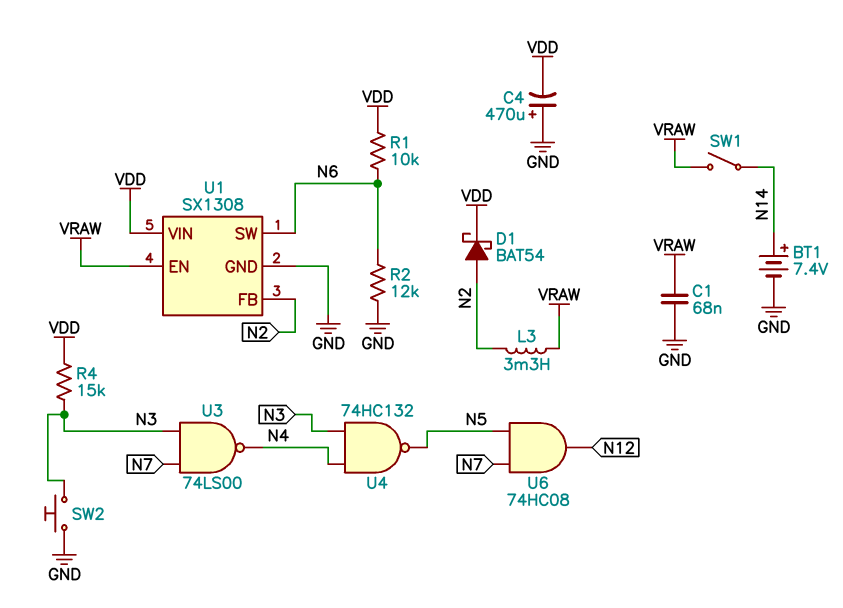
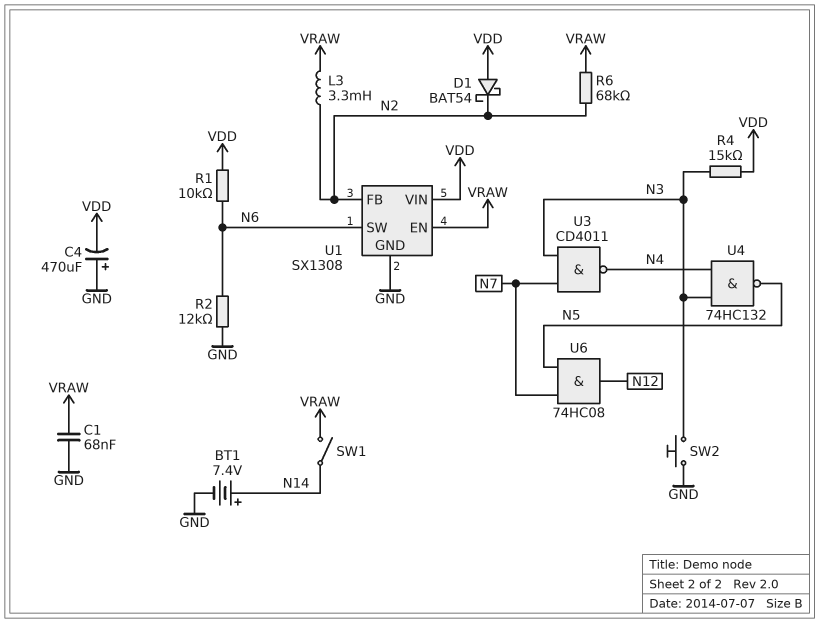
D1: schottky BAT54 (A N2, K VDD) -> schottky BAT54 (A VDD, K N2)
R6: none -> 68k (N2, VRAW)
U3: NAND 74LS00 (in N3, in N7, out N4) -> NAND CD4011 (in N3, in N7, out N4)

